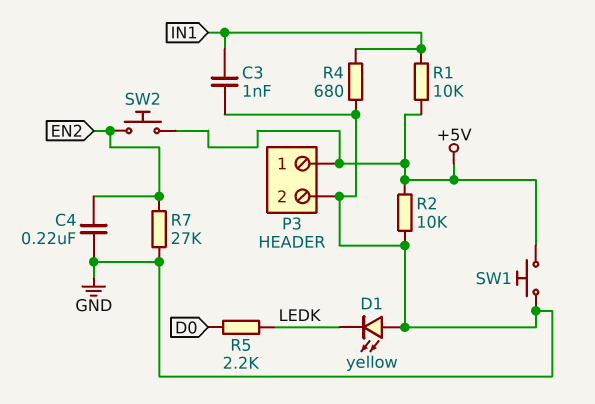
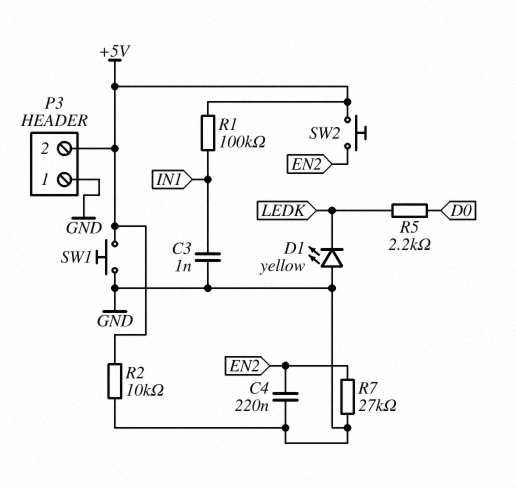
P3 pin 1: +5V -> GND
P3 pin 2: GND -> +5V
R1: 10k (+5V, IN1) -> 100k (+5V, IN1)
R4: 680 (GND, IN1) -> none

